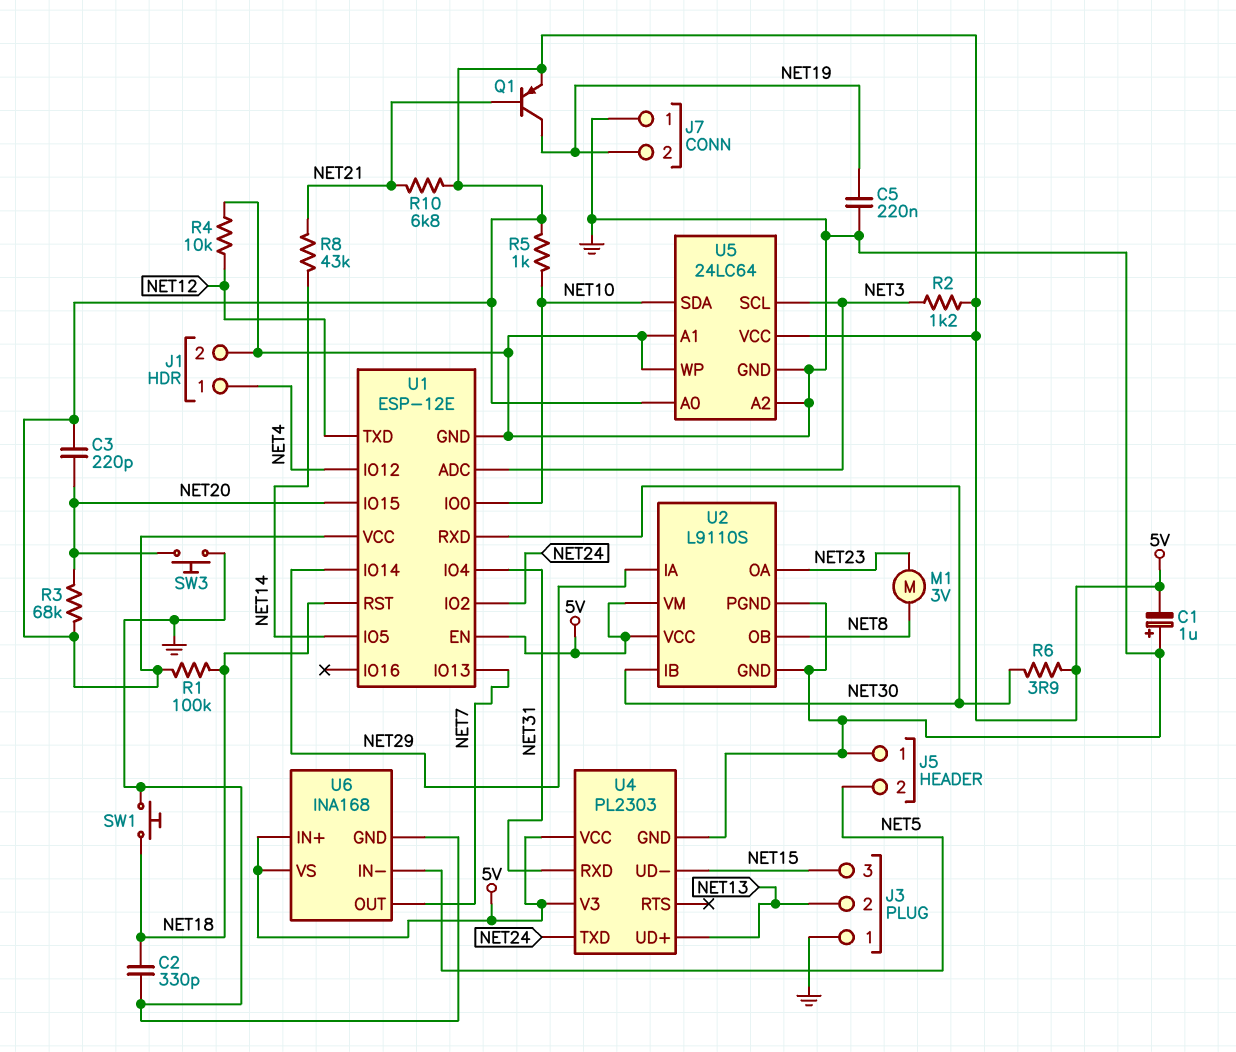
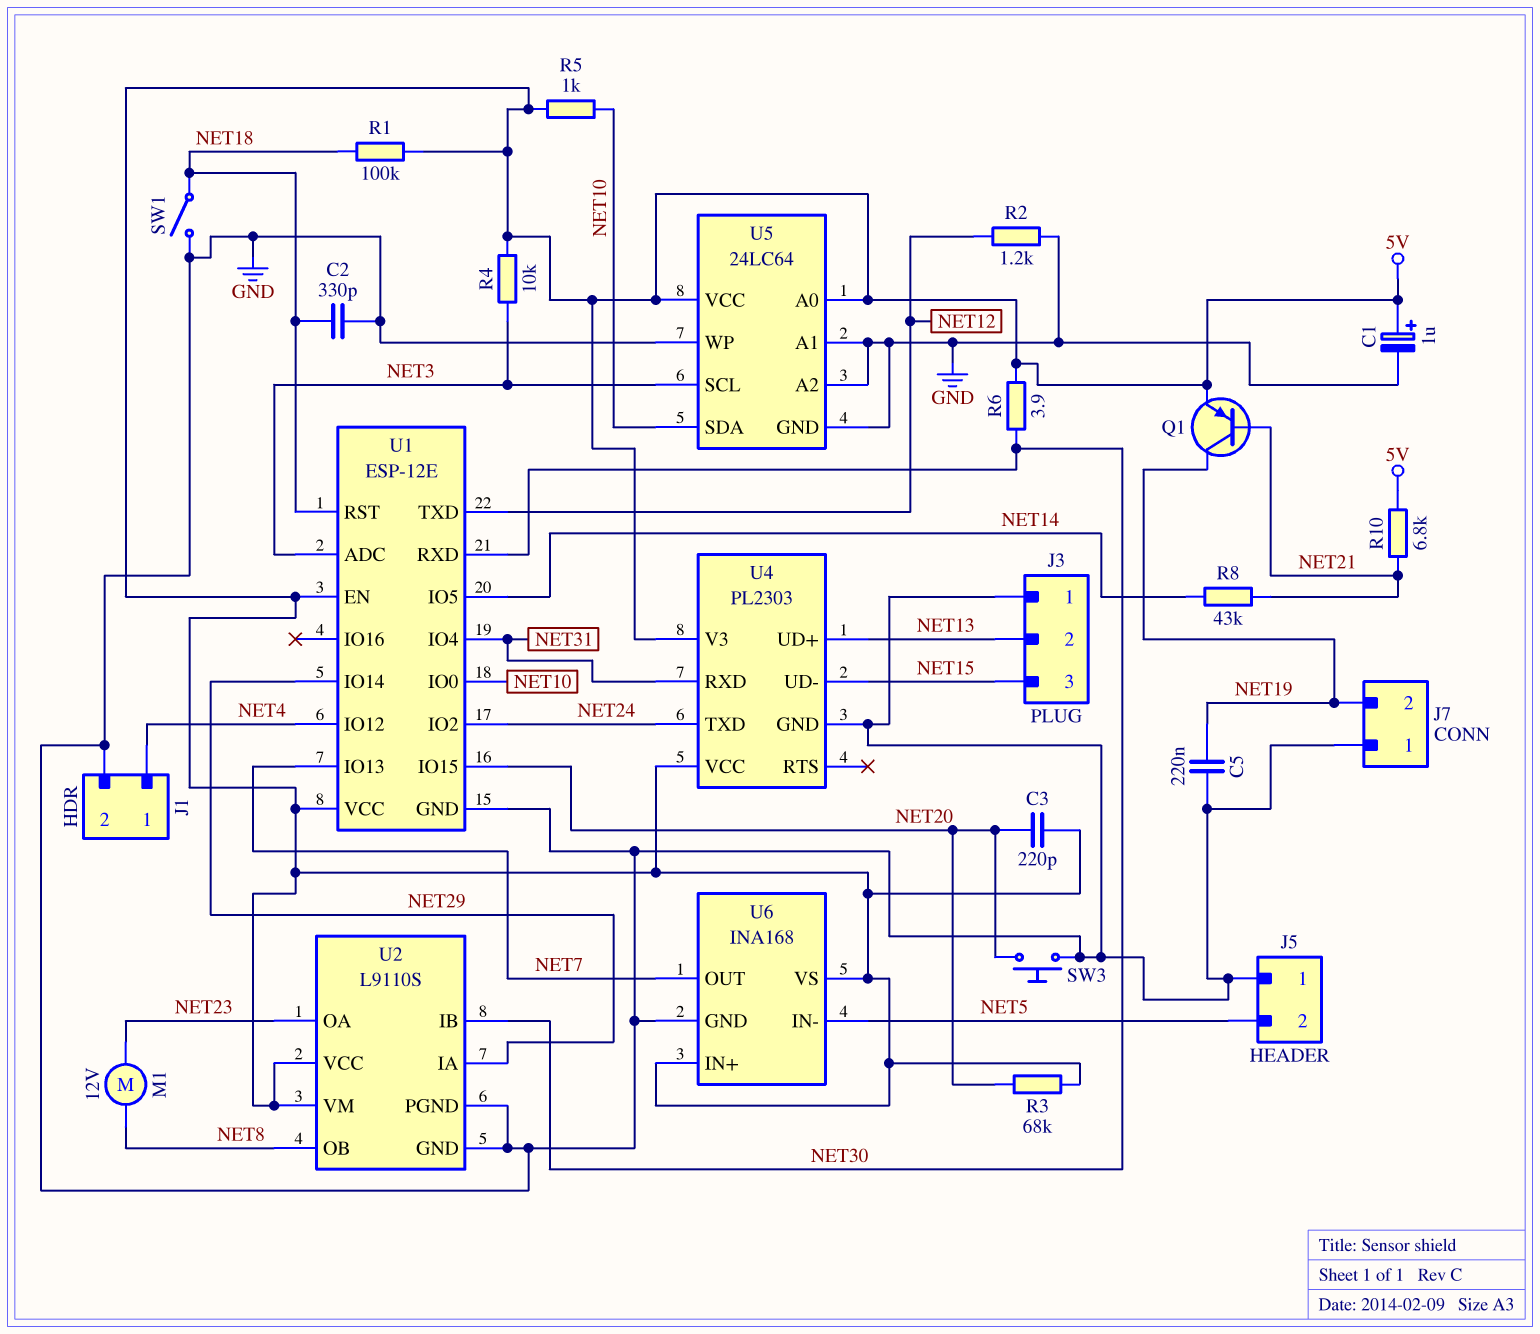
C1: 1uF (plus GND, minus 5V) -> 1uF (plus 5V, minus GND)
M1: motor 3V (NET8, NET23) -> motor 12V (NET8, NET23)
R2: 1.2k (5V, NET3) -> 1.2k (GND, NET12)
R4: 10k (GND, NET12) -> 10k (5V, NET3)
SW1: button (GND, NET18) -> switch (GND, NET18)

